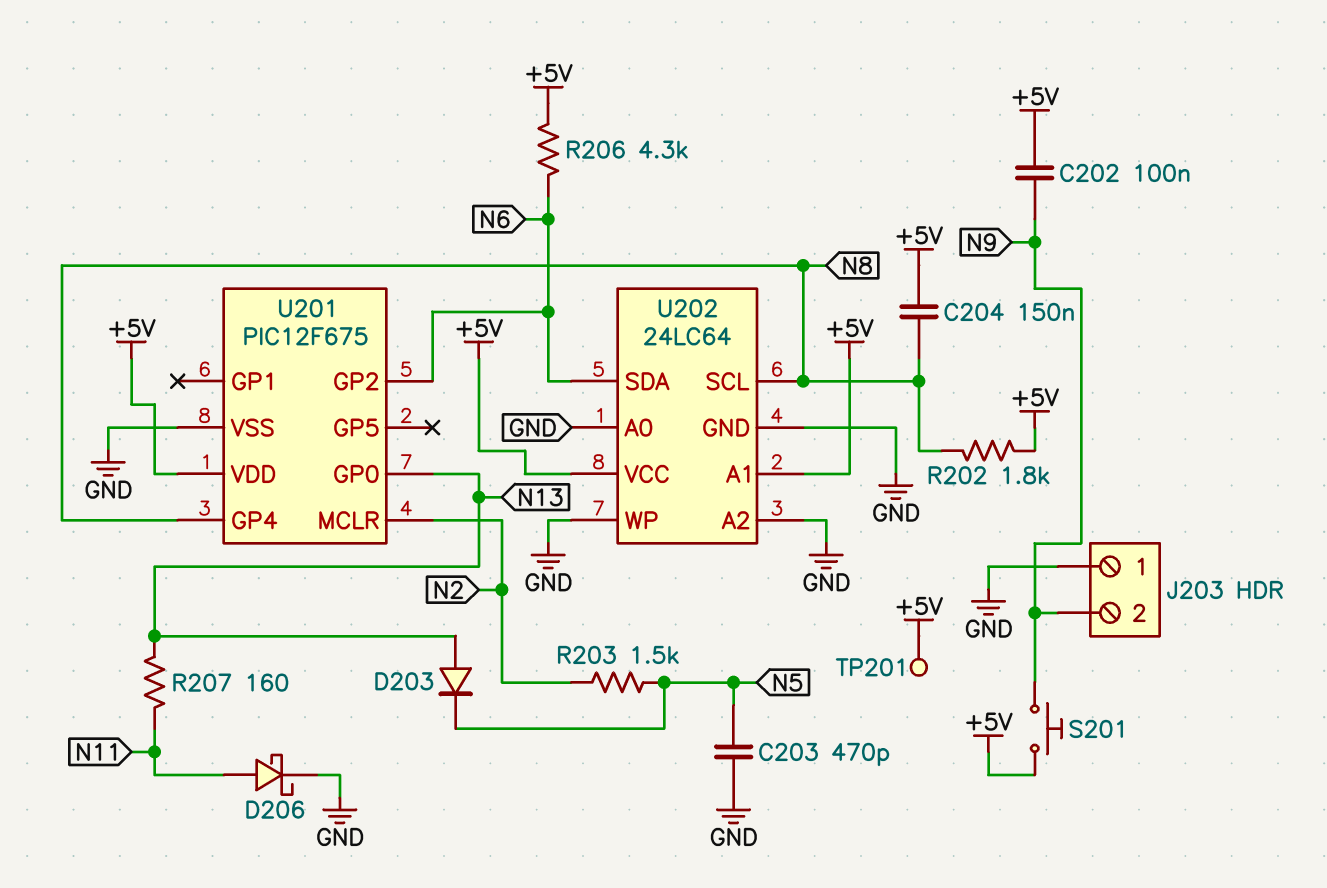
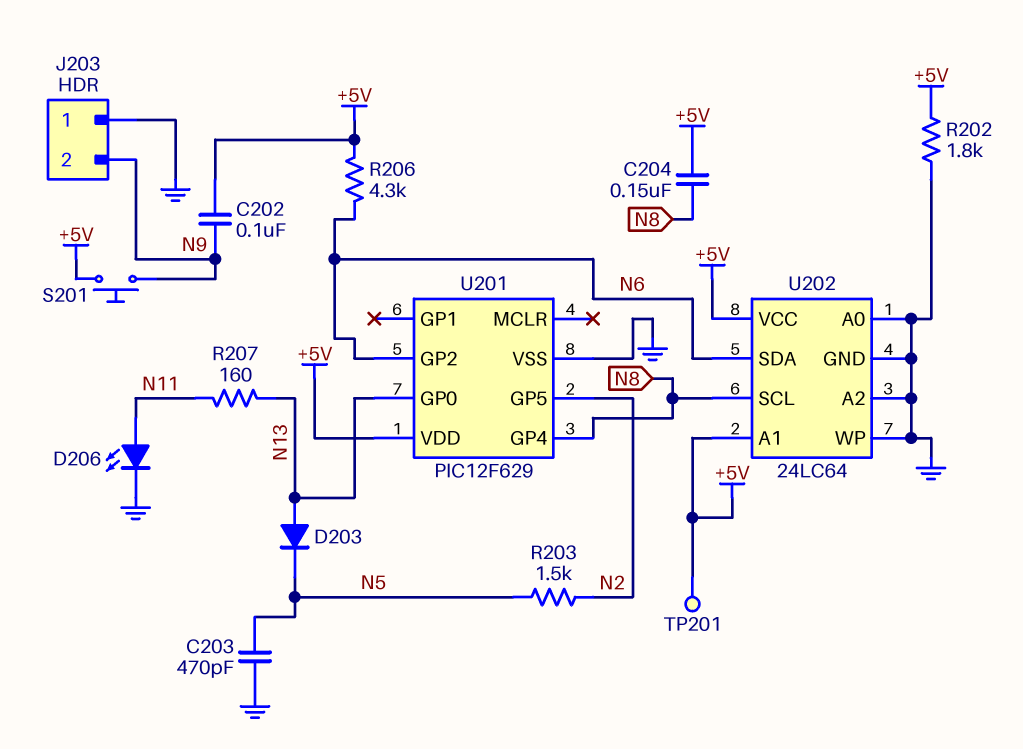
D206: schottky (A N11, K GND) -> LED (A N11, K GND)
R202: 1.8k (+5V, N8) -> 1.8k (+5V, GND)
U201: PIC12F675 -> PIC12F629
U201 pin GP5: none -> N2
U201 pin MCLR: N2 -> none

